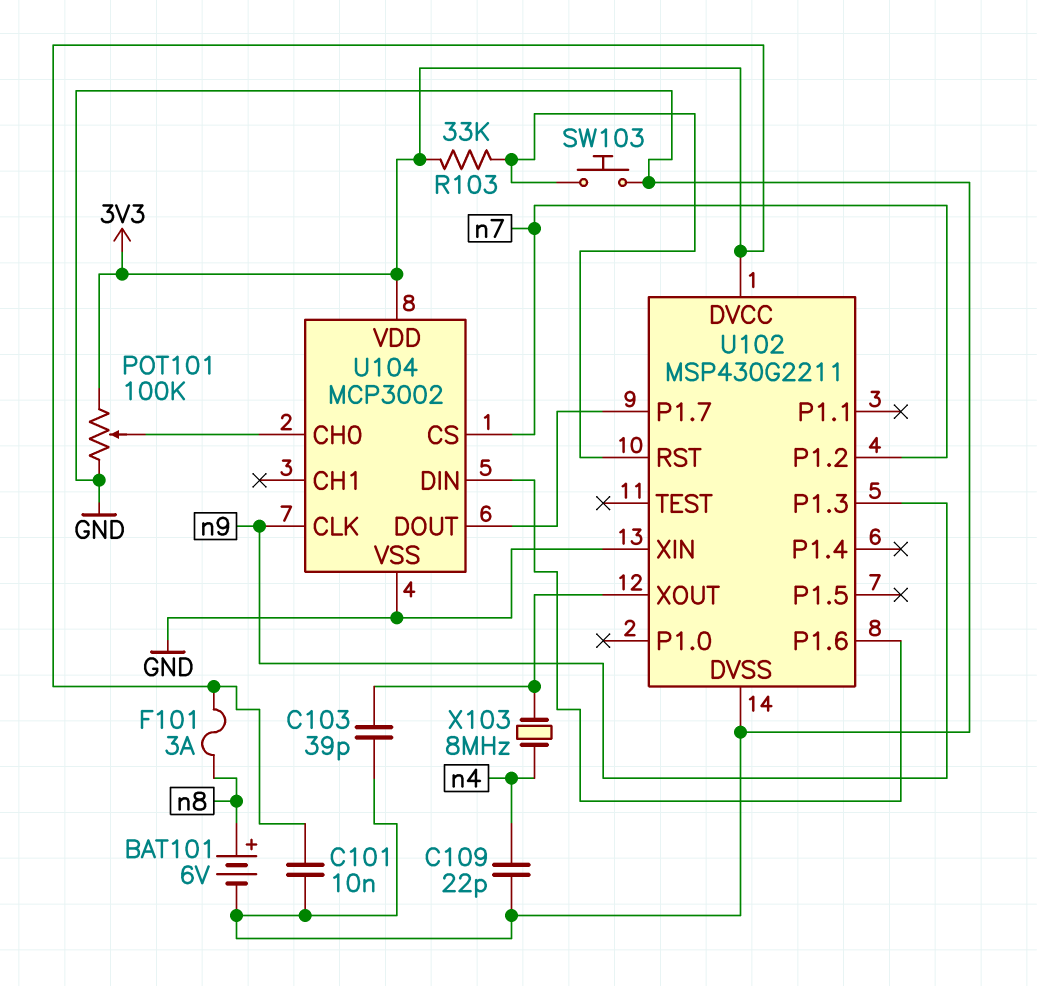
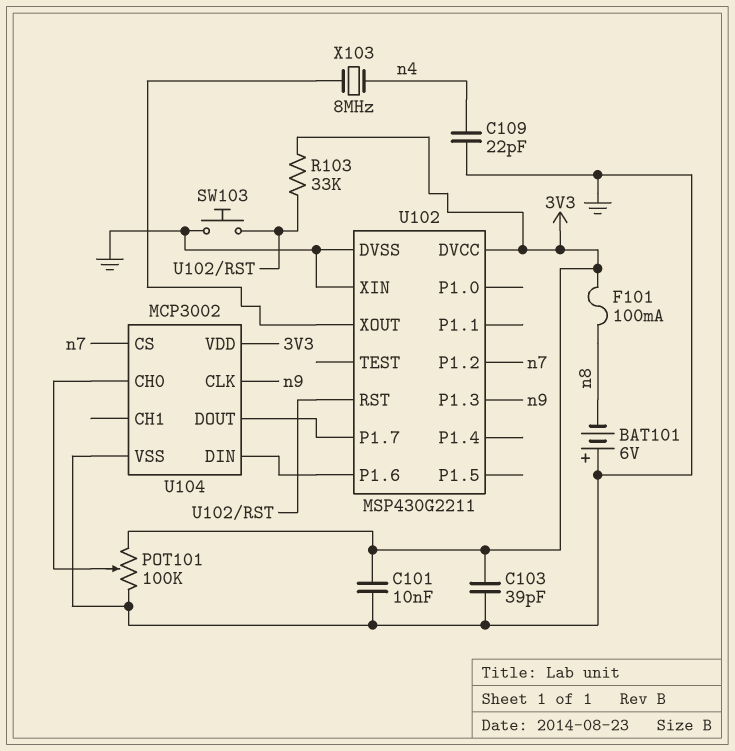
BAT101: 6V (plus n8, minus GND) -> 6V (plus GND, minus n8)
C103: 39pF (GND, U102/XOUT) -> 39pF (3V3, GND)
F101: 3A (3V3, n8) -> 100mA (3V3, n8)

